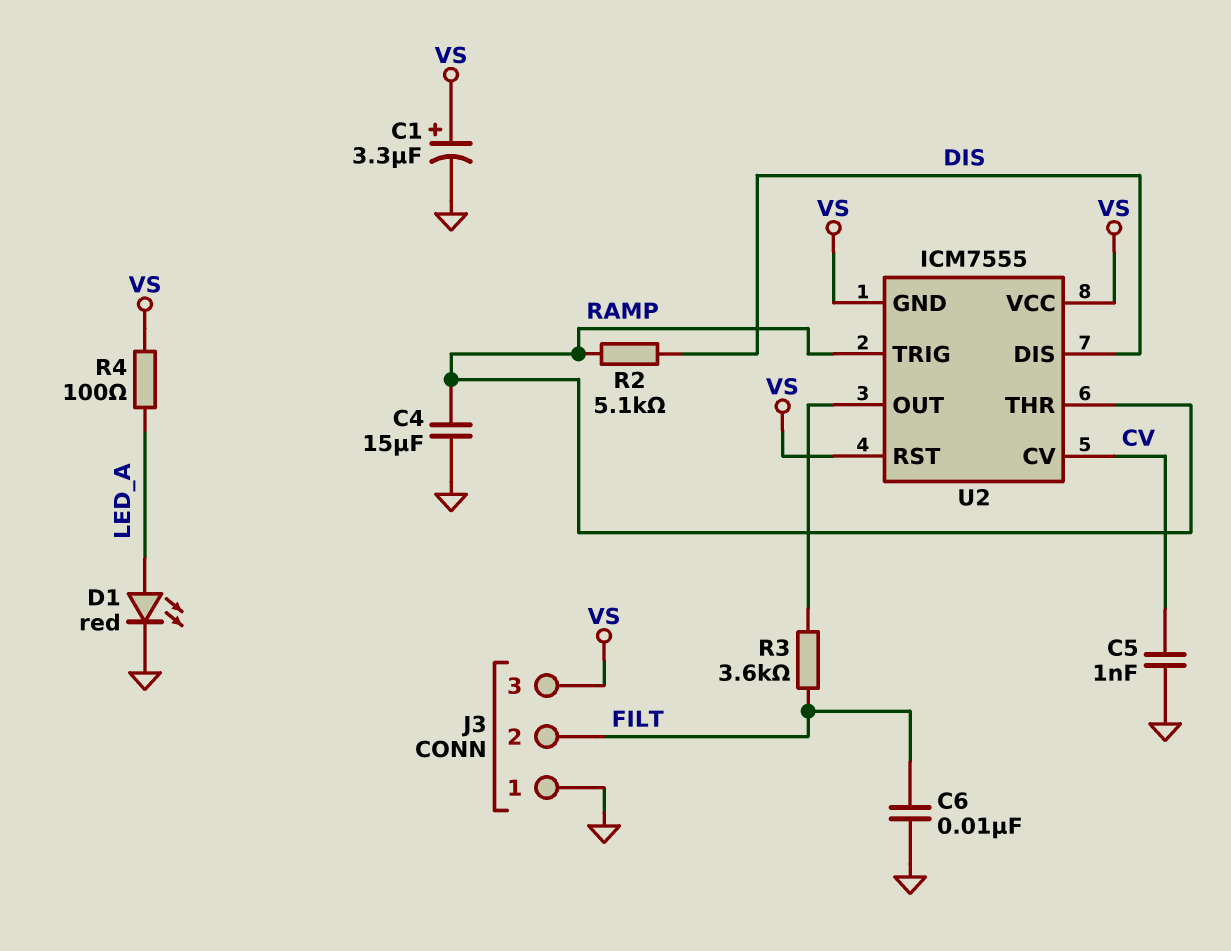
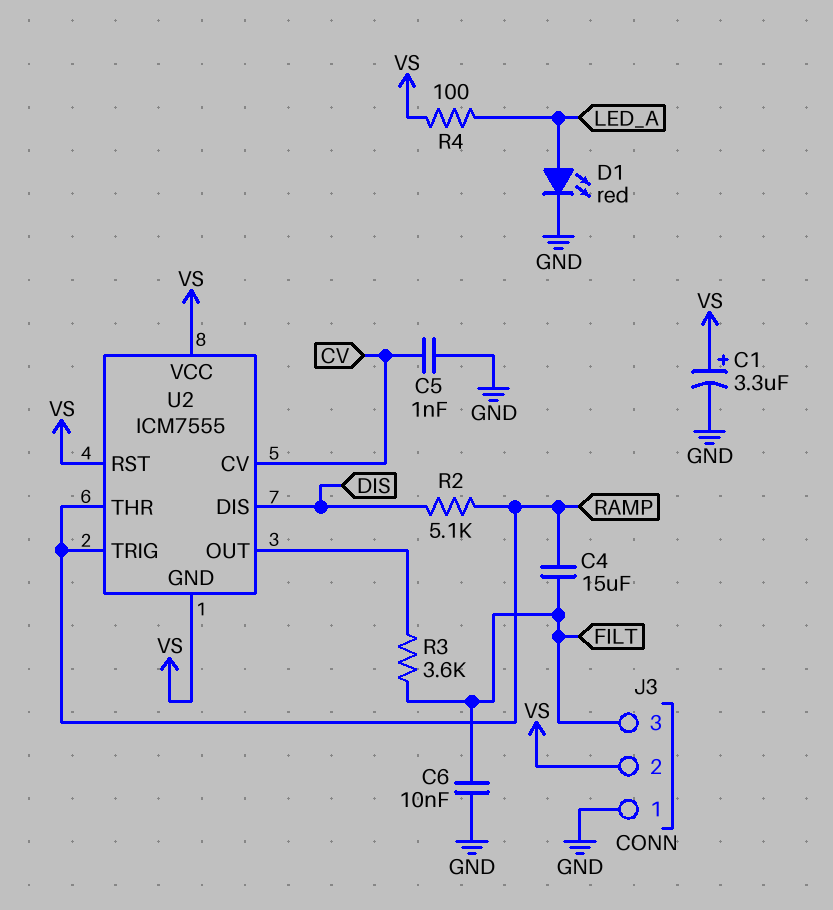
C4: 15uF (GND, RAMP) -> 15uF (FILT, RAMP)
J3 pin 2: FILT -> VS
J3 pin 3: VS -> FILT

